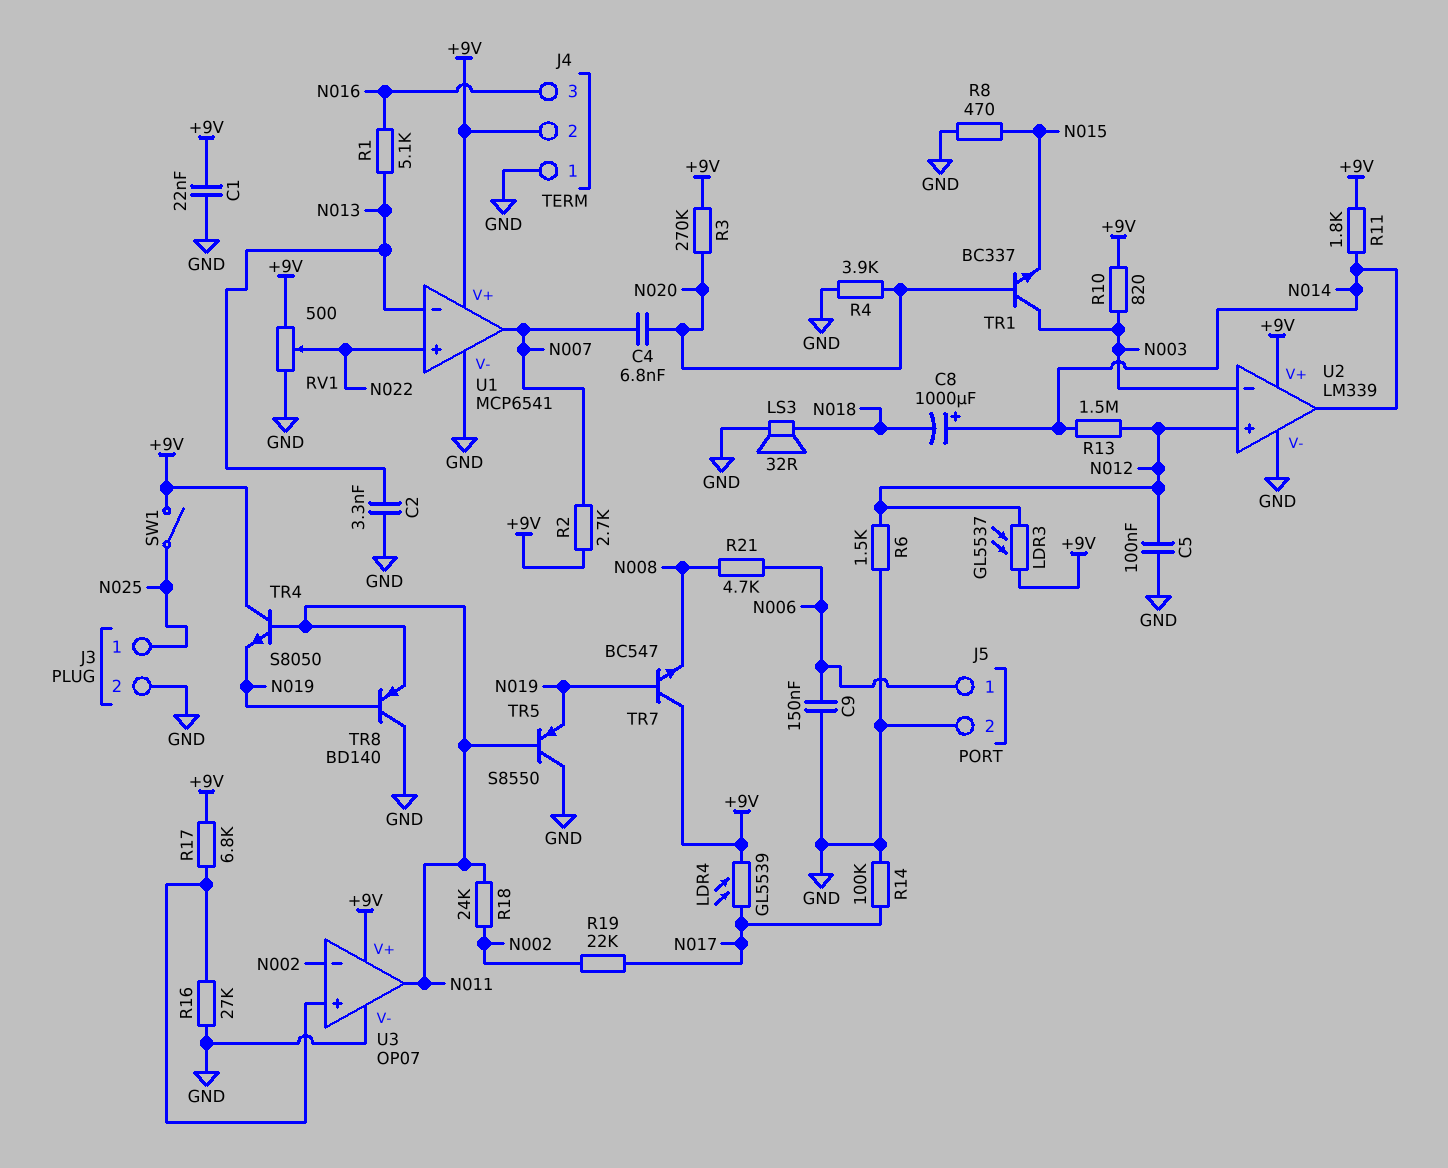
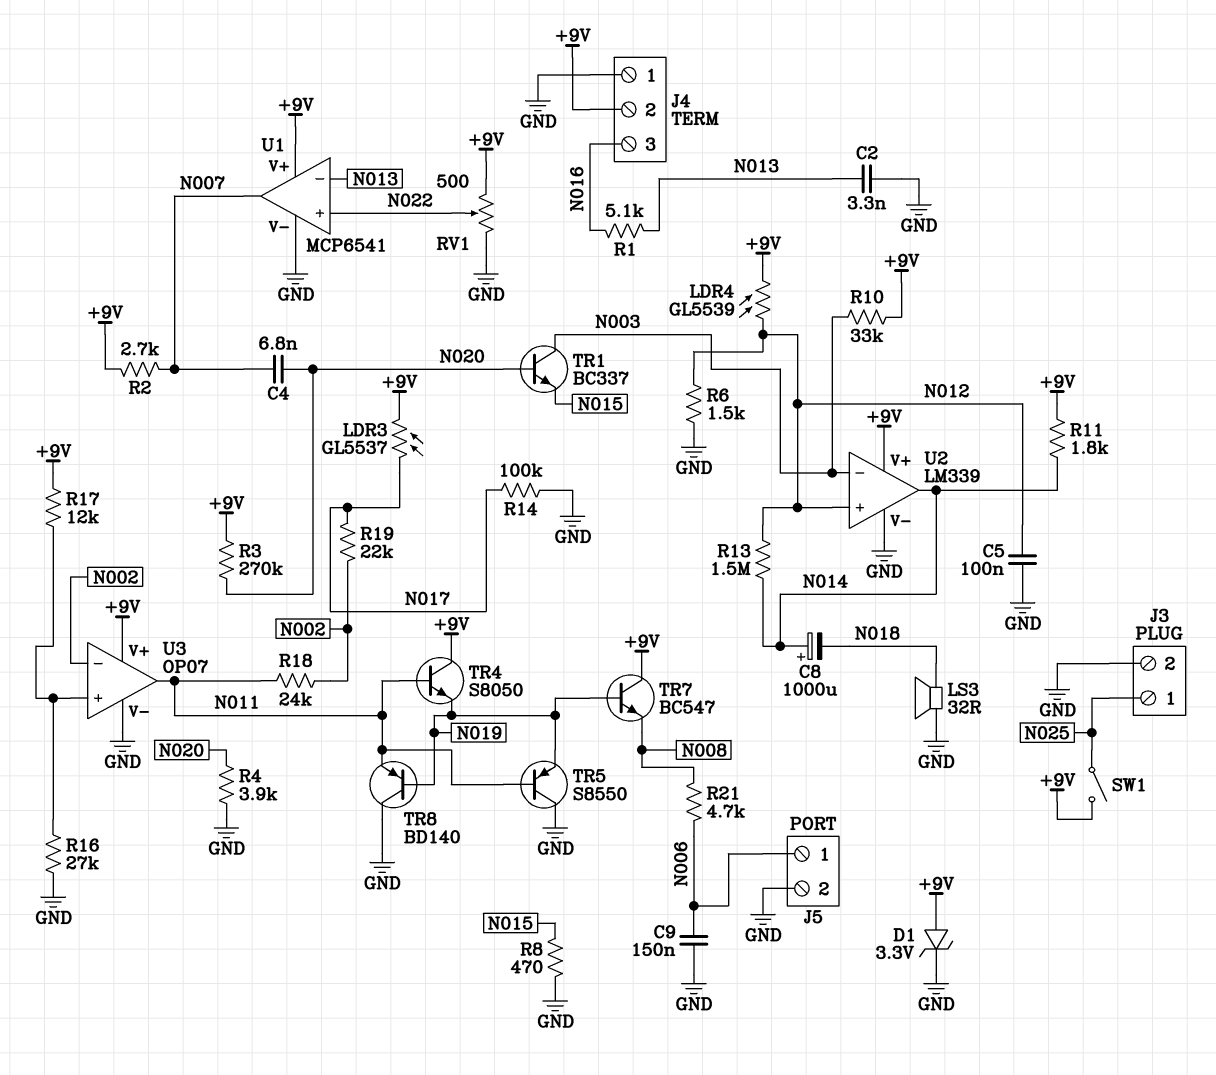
C1: 22nF (+9V, GND) -> none
D1: none -> zener 3.3V (A +9V, K GND)
LDR3: GL5537 (+9V, N012) -> GL5537 (+9V, N017)
LDR4: GL5539 (+9V, N017) -> GL5539 (+9V, N012)
R10: 820 (+9V, N003) -> 33k (+9V, N003)
R17: 6.8k (+9V, U3/in+) -> 12k (+9V, U3/in+)

